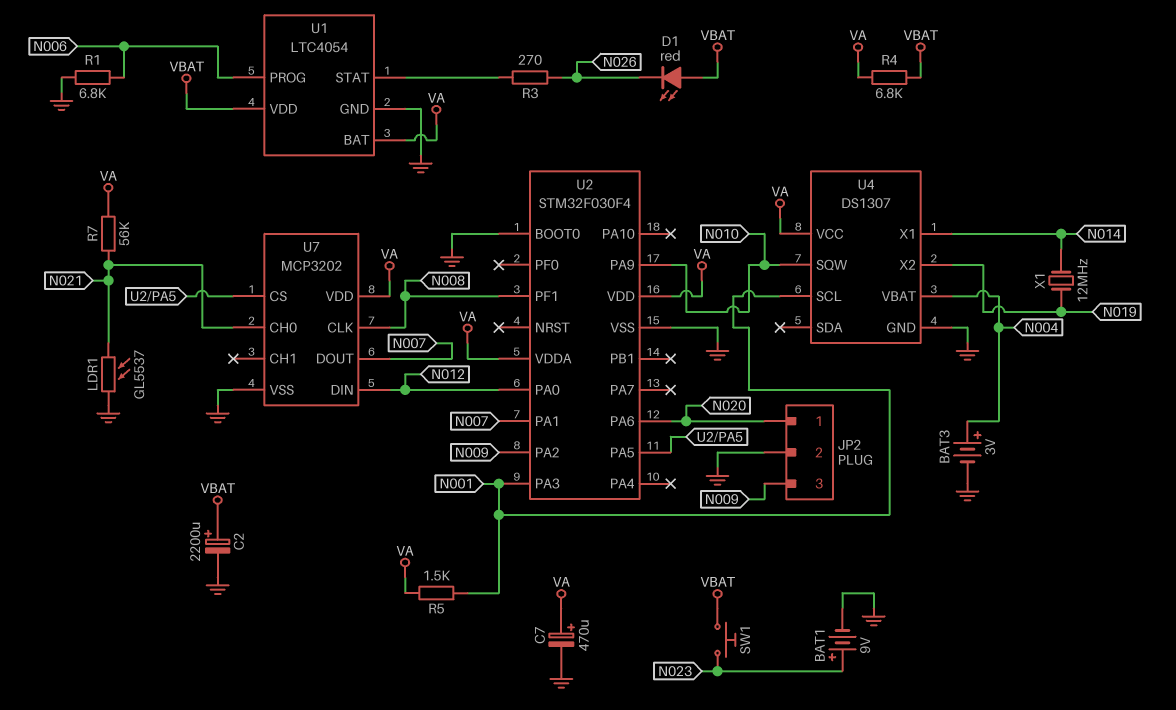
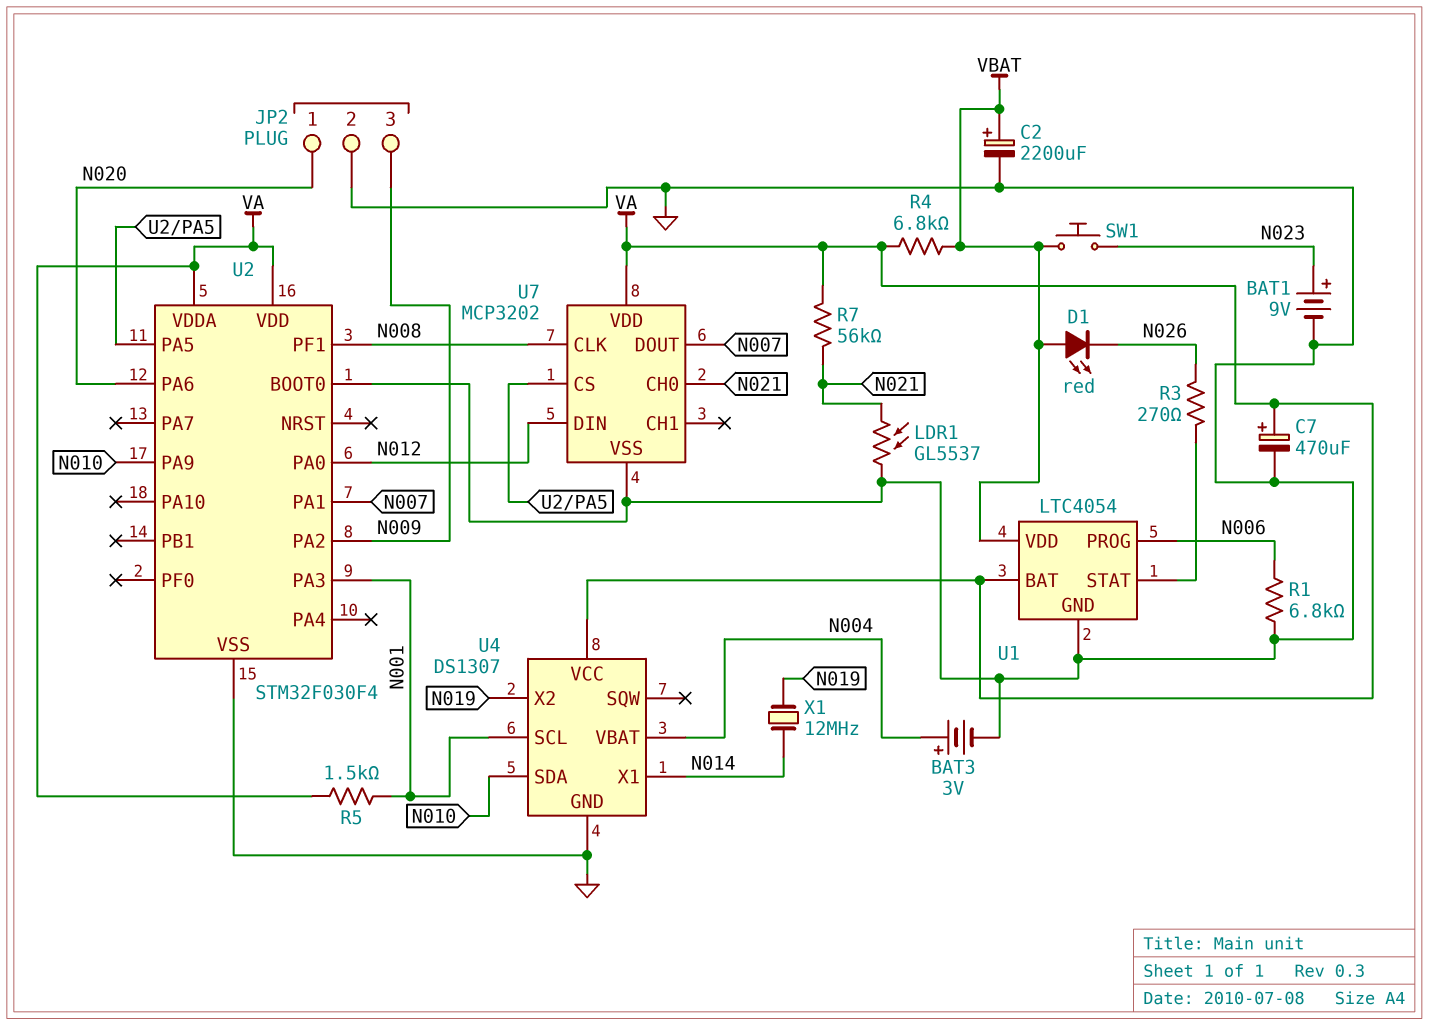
U4 pin SDA: none -> N010
U4 pin SQW: N010 -> none

